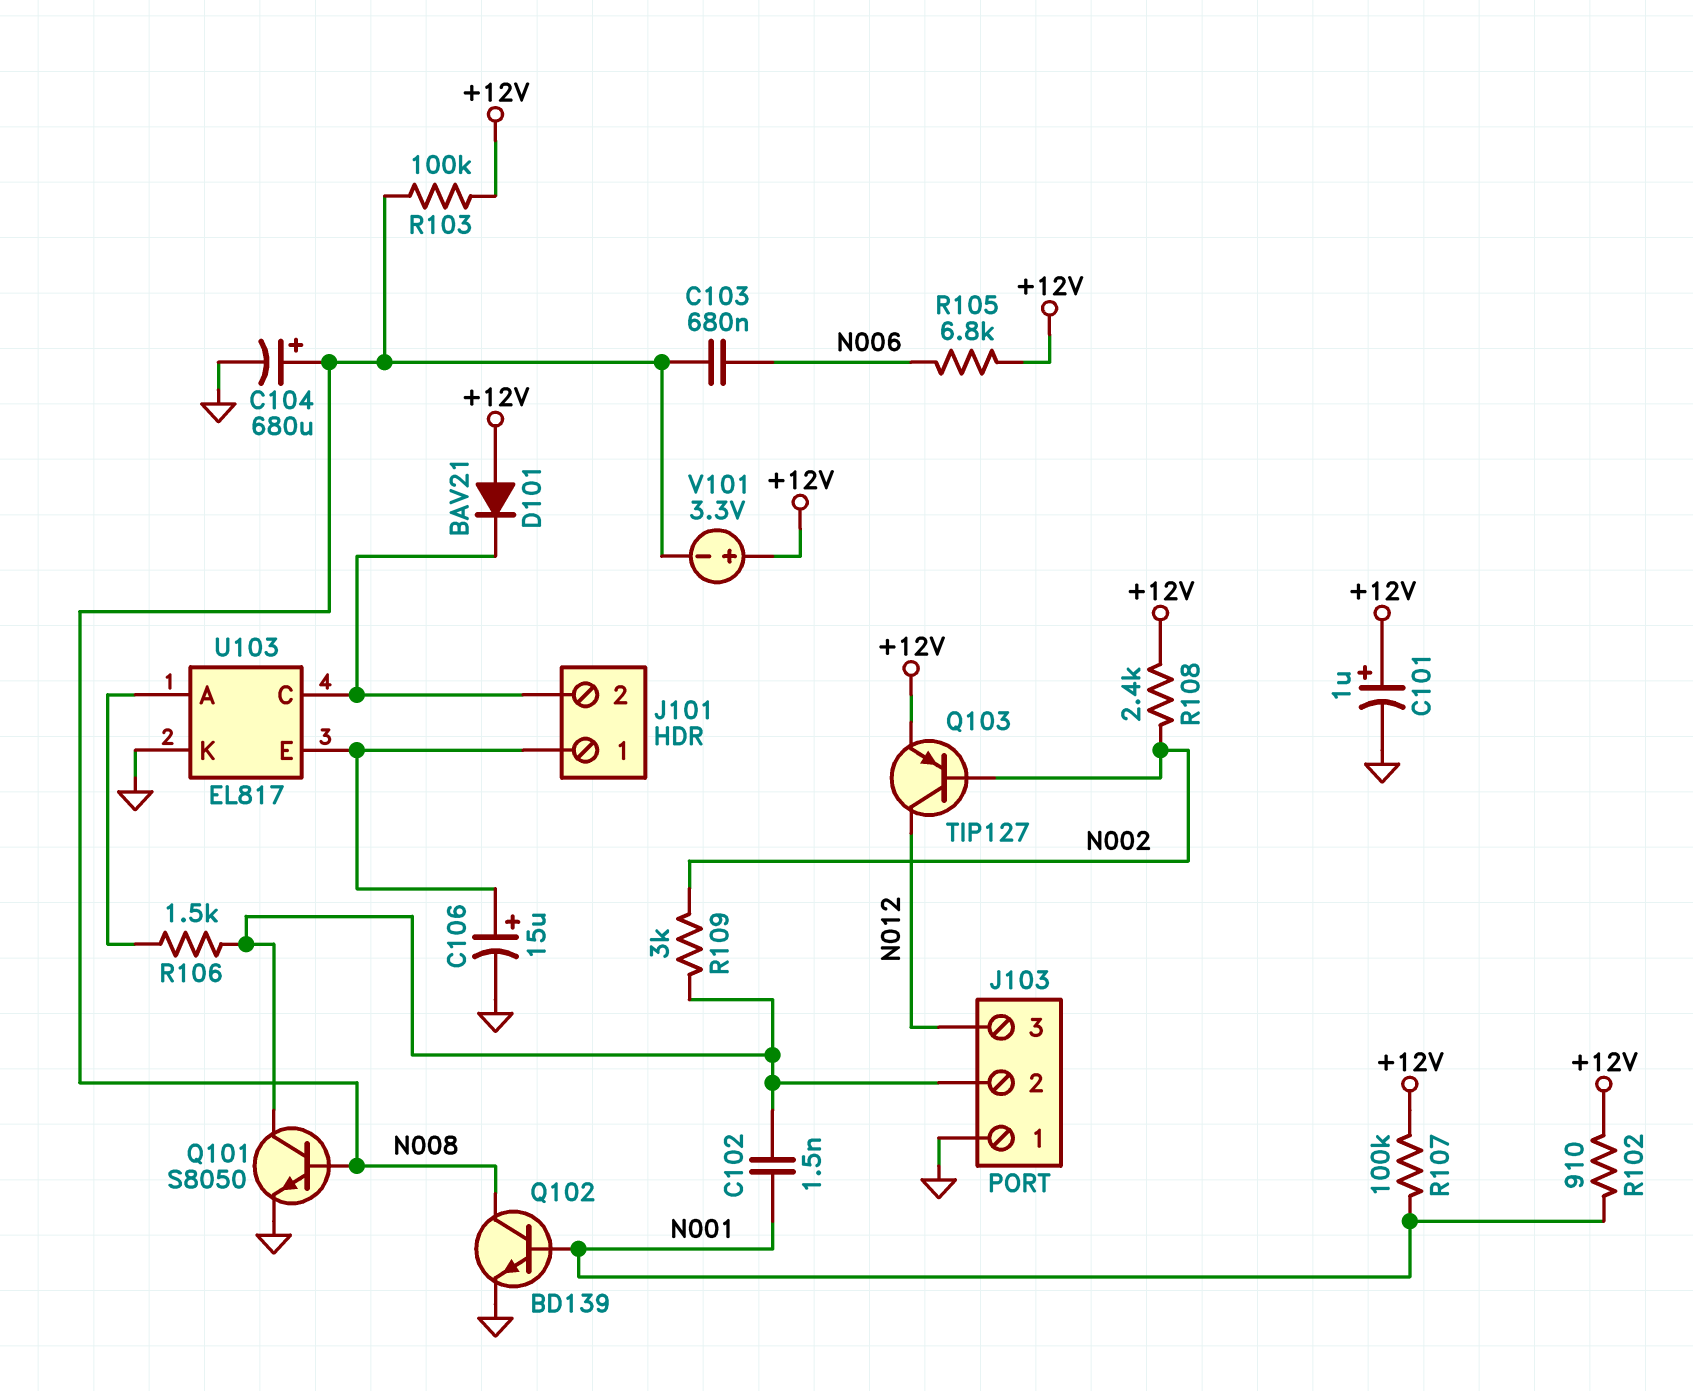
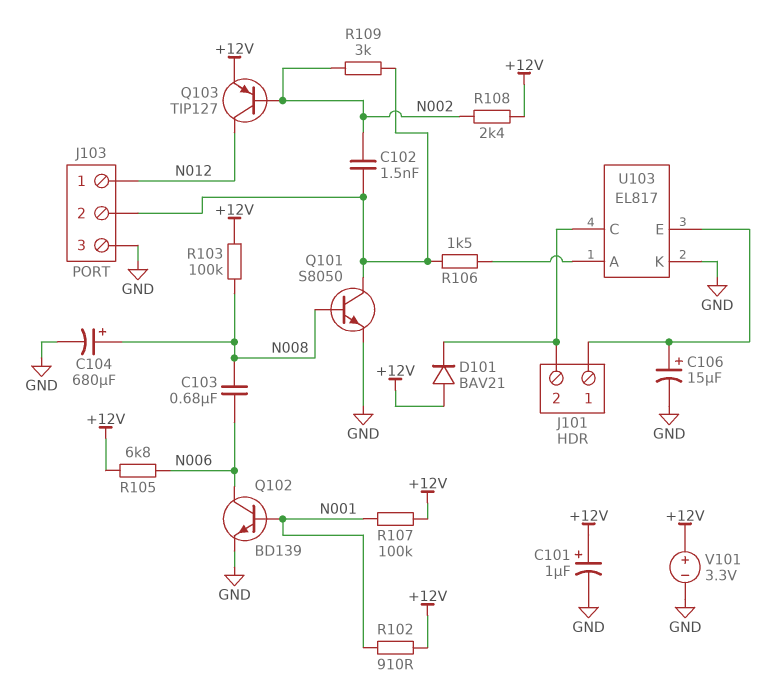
C102: 1.5nF (J103/2, N001) -> 1.5nF (J103/2, N002)
J103 pin 1: GND -> N012
J103 pin 3: N012 -> GND
Q102: NPN BD139 (B N001, C N008, E GND) -> NPN BD139 (B N001, C N006, E GND)
V101: 3.3V (plus +12V, minus N008) -> 3.3V (plus +12V, minus GND)

